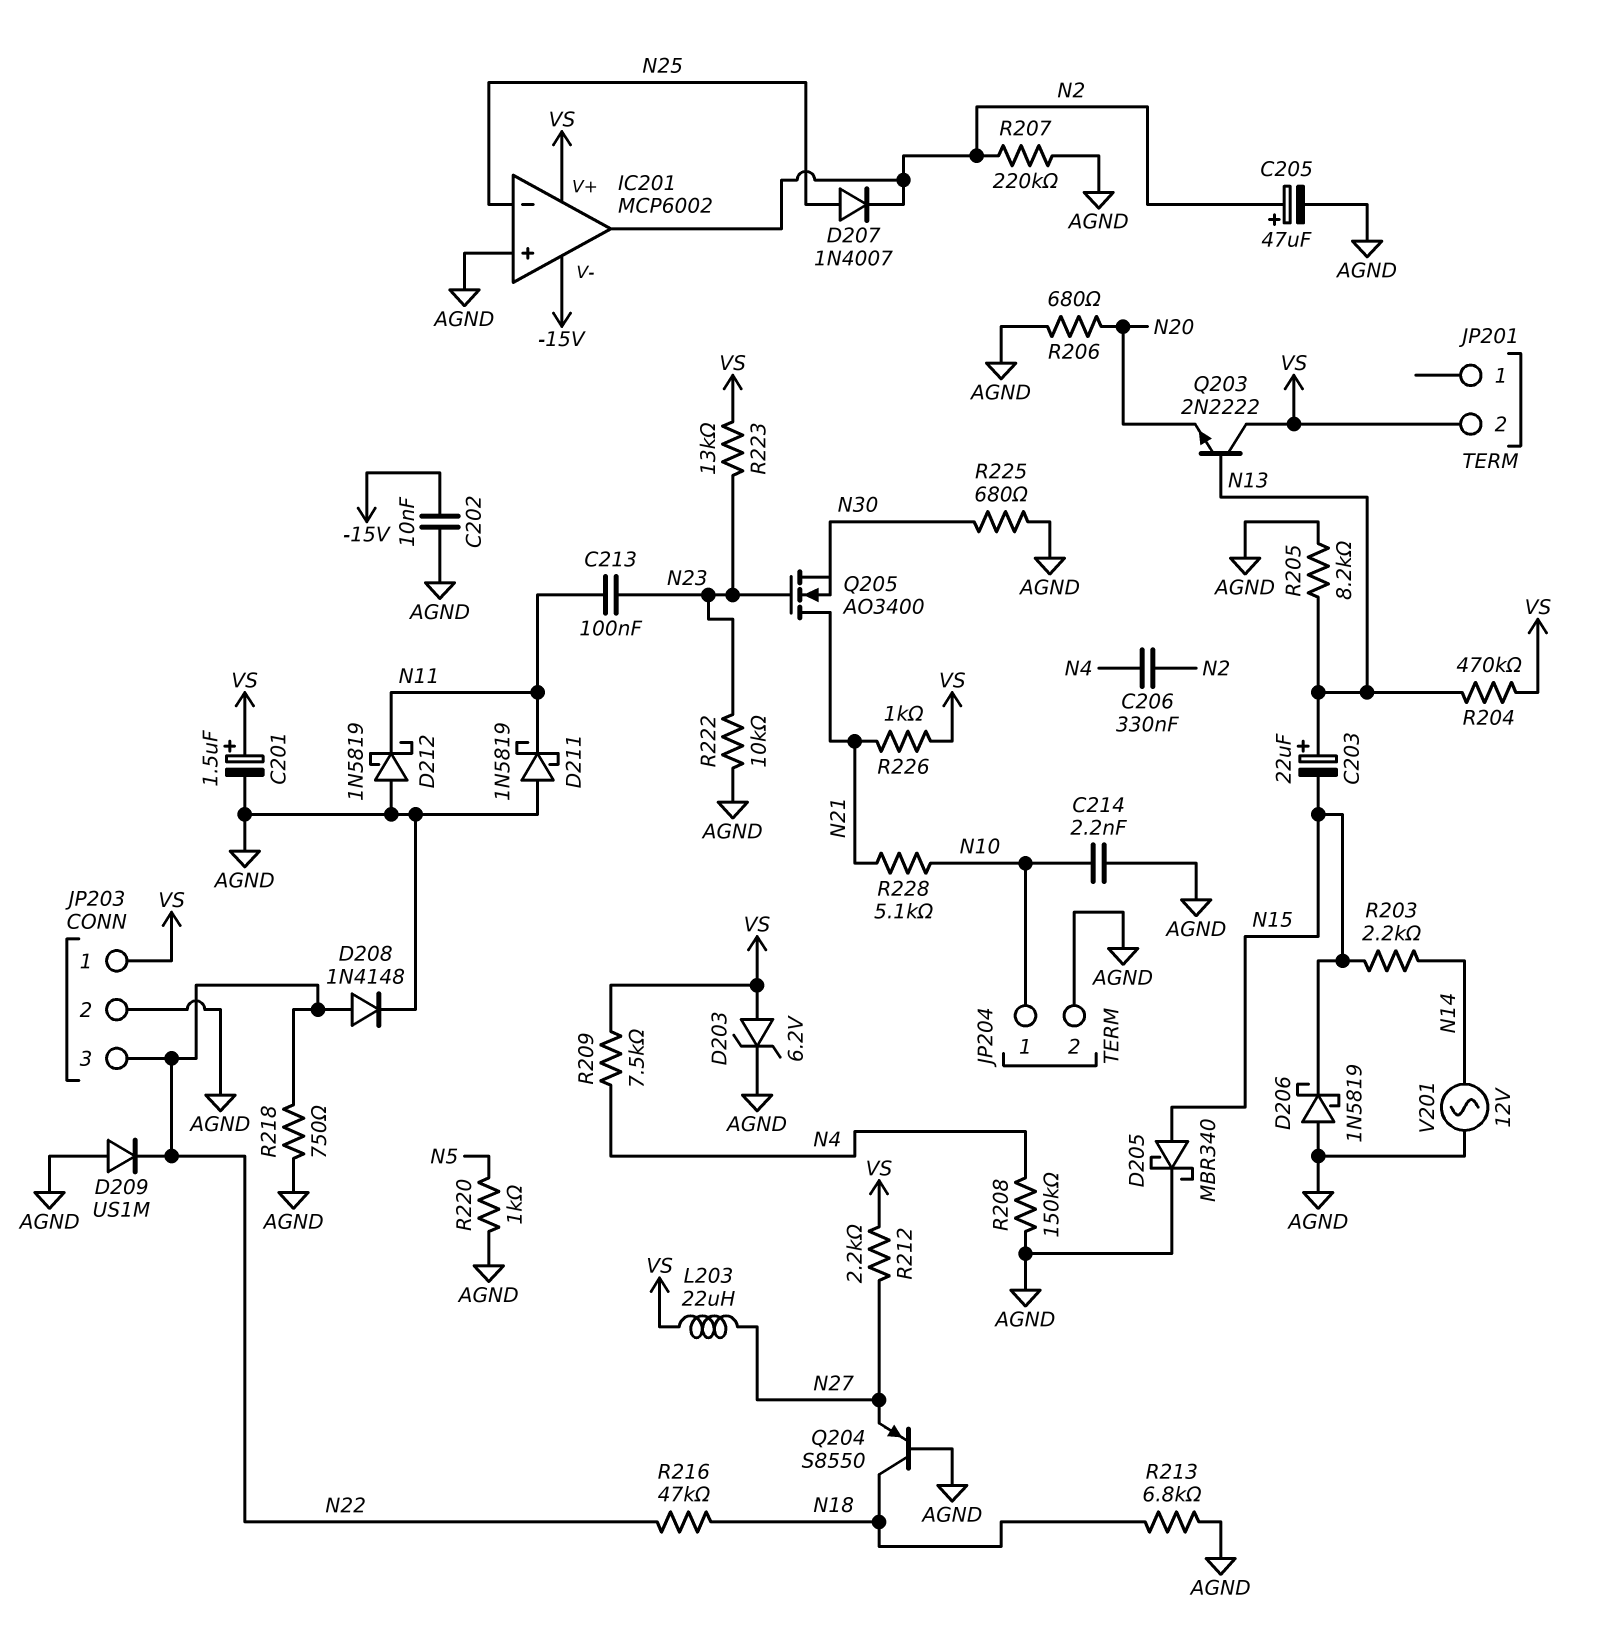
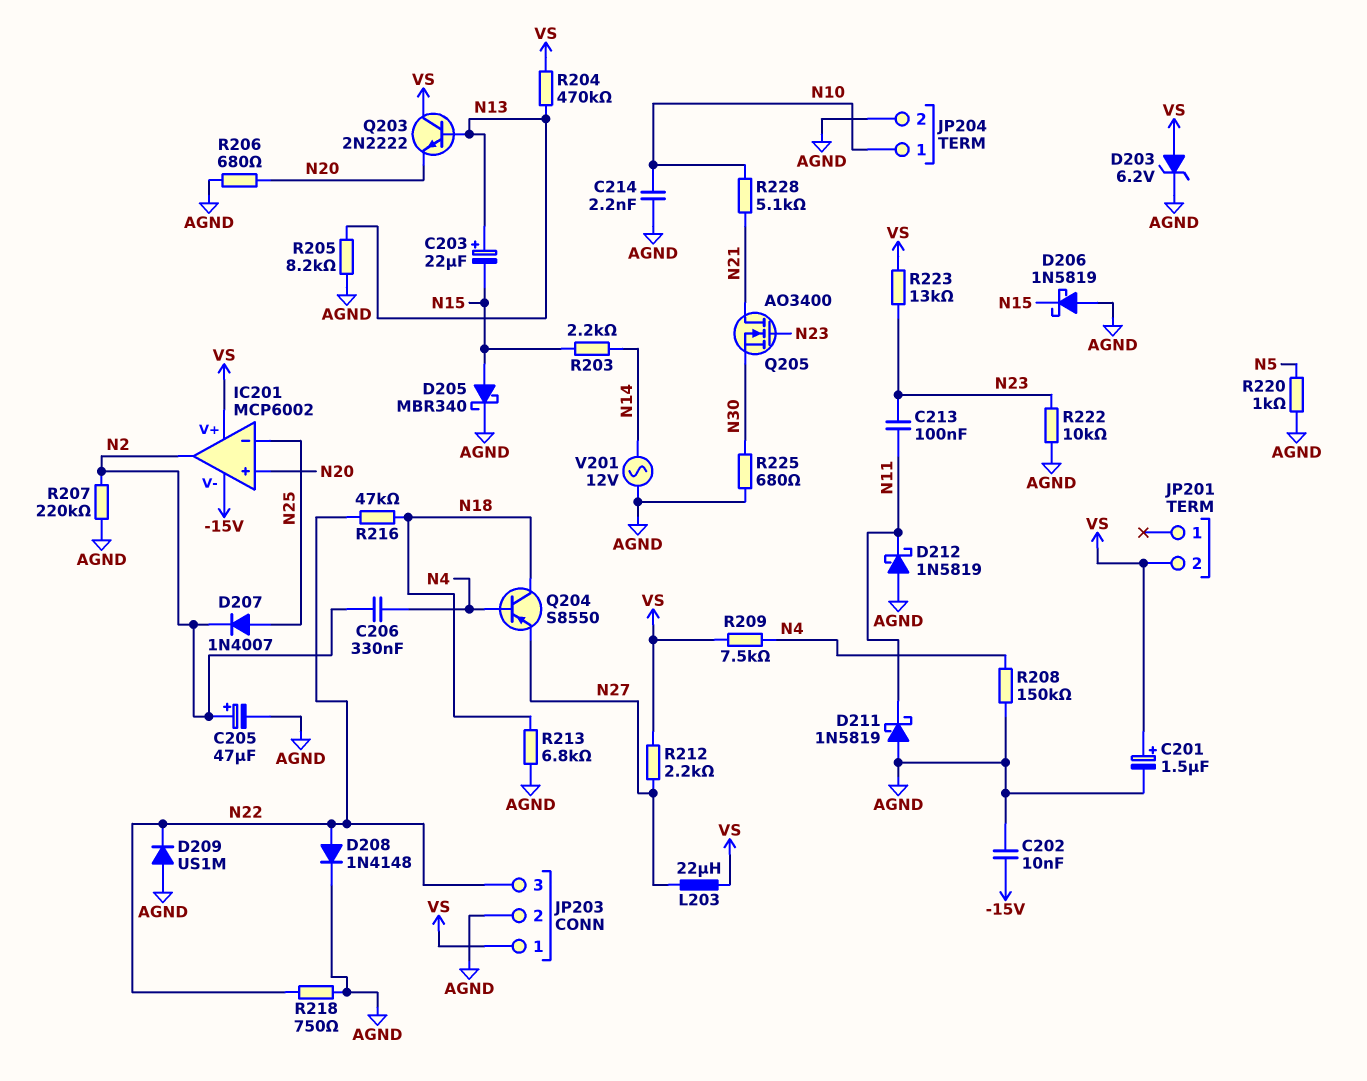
IC201 pin in+: AGND -> N20
Q204: PNP S8550 (B AGND, C N18, E N27) -> PNP S8550 (B N4, C N18, E N27)
R226: 1k (N21, VS) -> none

